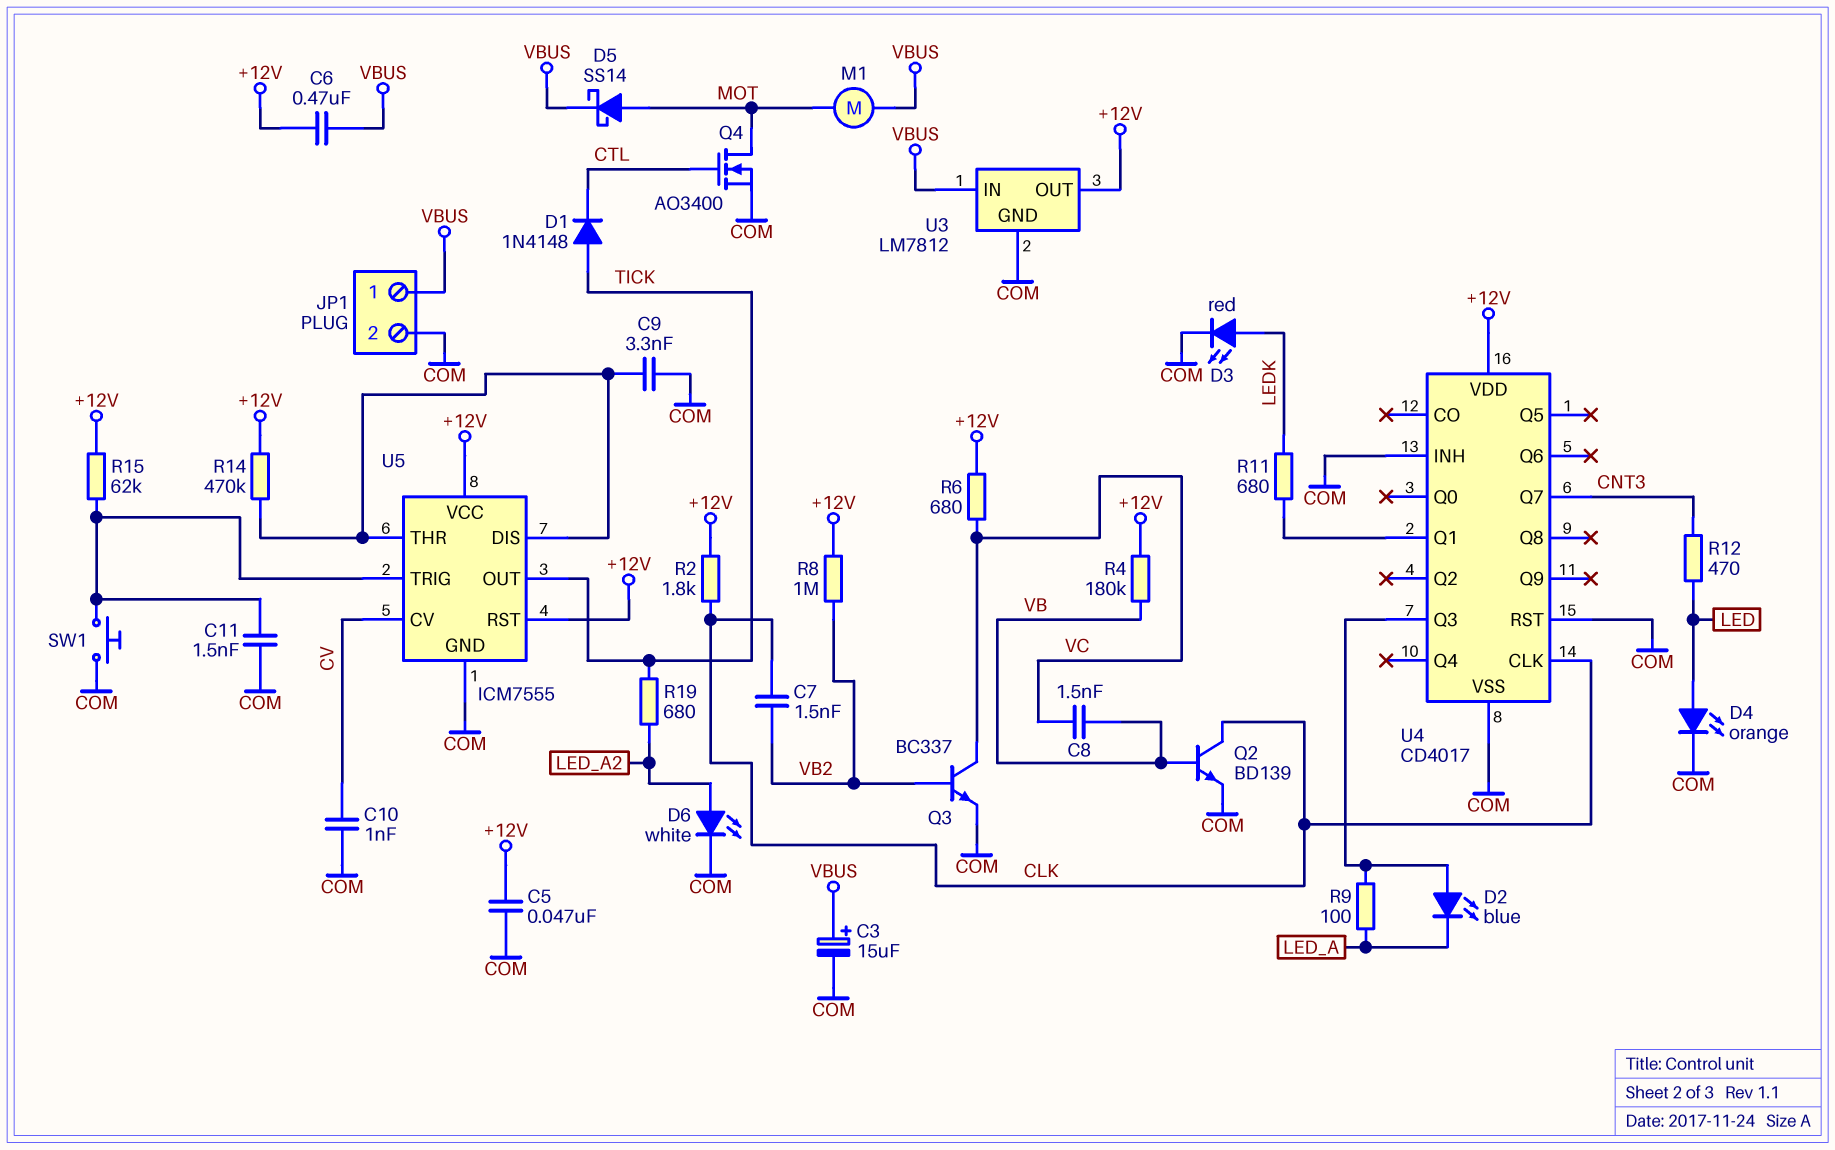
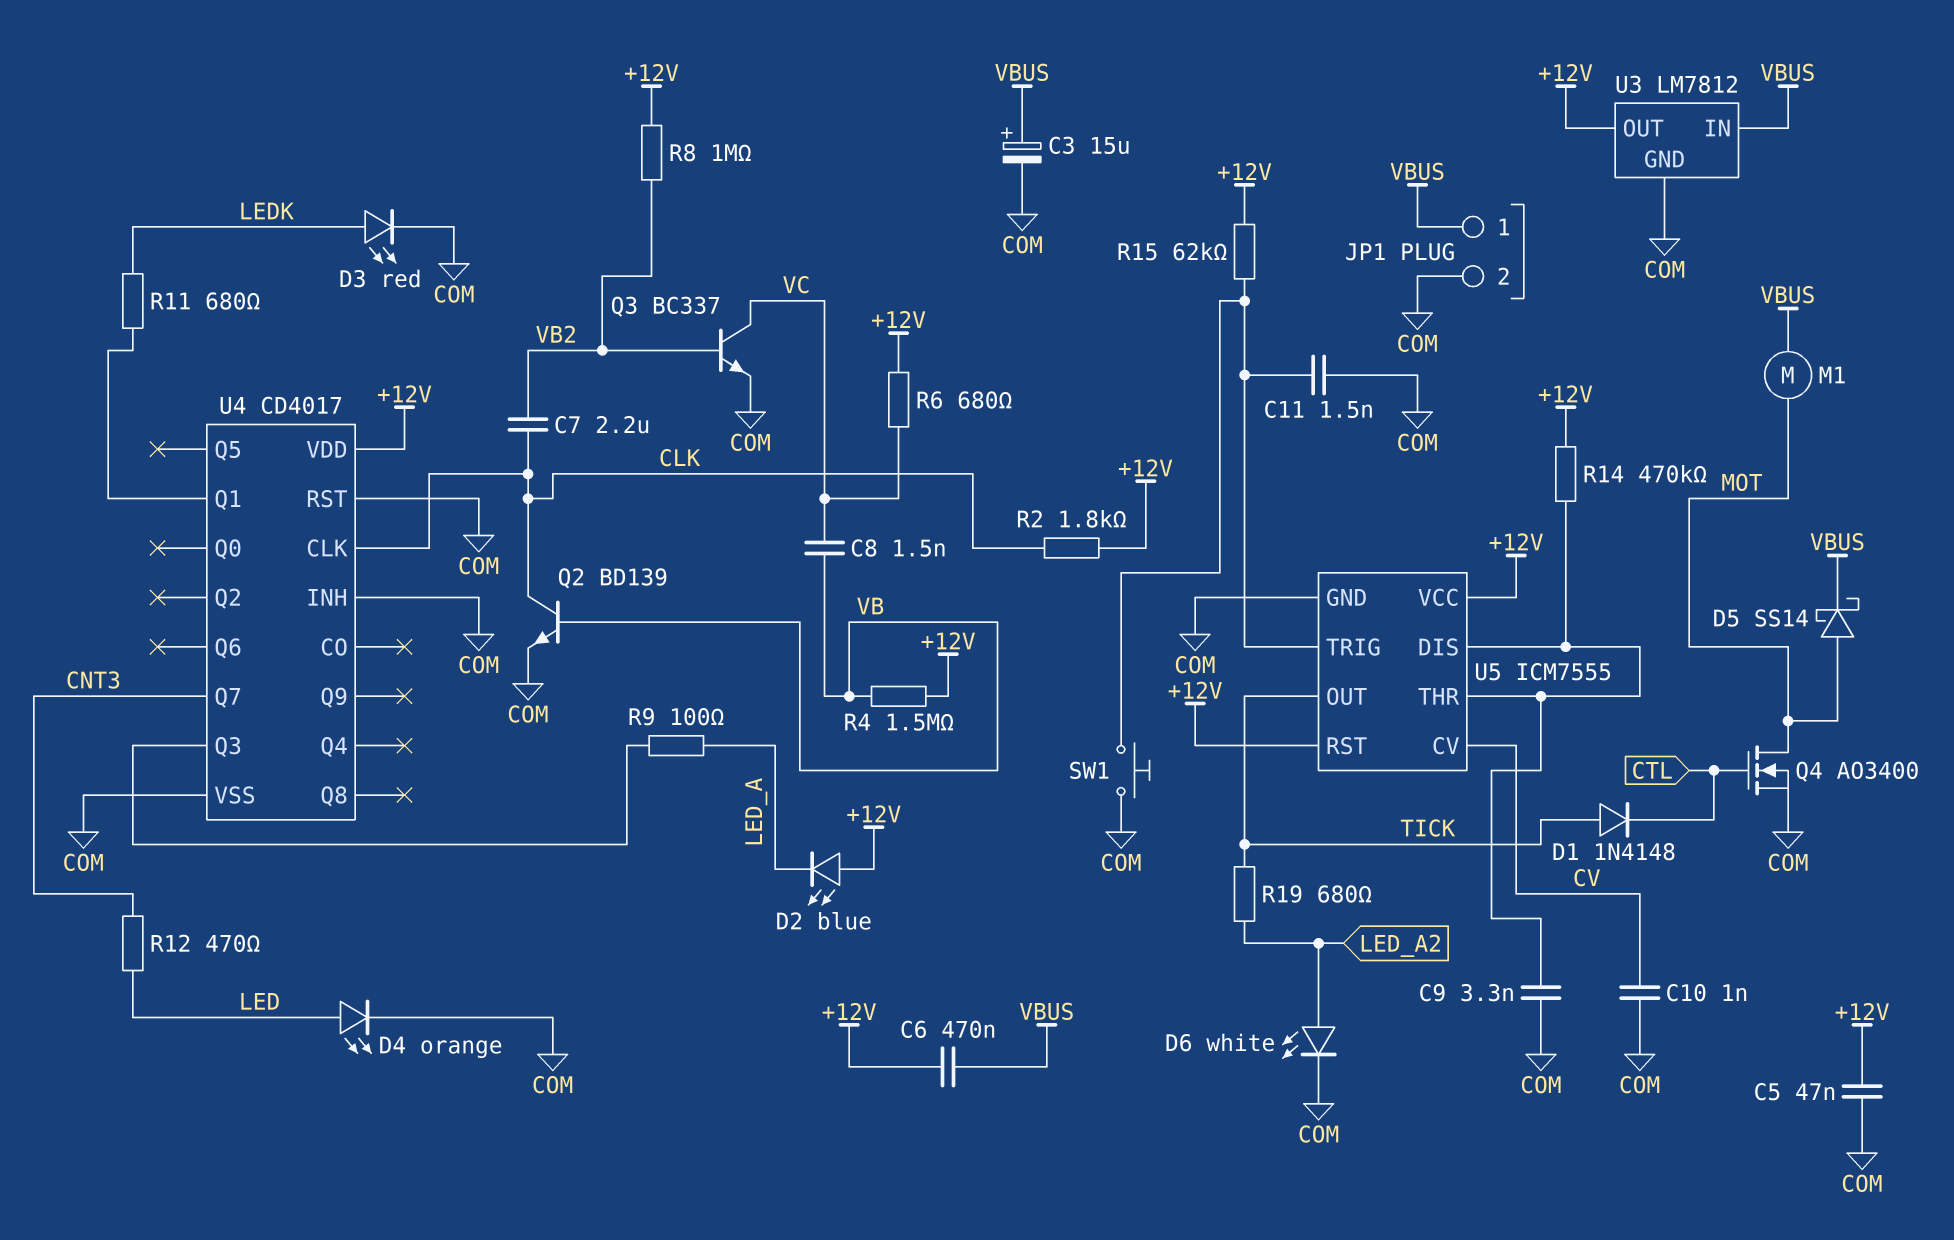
C7: 1.5nF (CLK, VB2) -> 2.2uF (CLK, VB2)
D2: LED blue (A U4/Q3, K LED_A) -> LED blue (A +12V, K LED_A)
R4: 180k (+12V, VB) -> 1.5M (+12V, VB)

